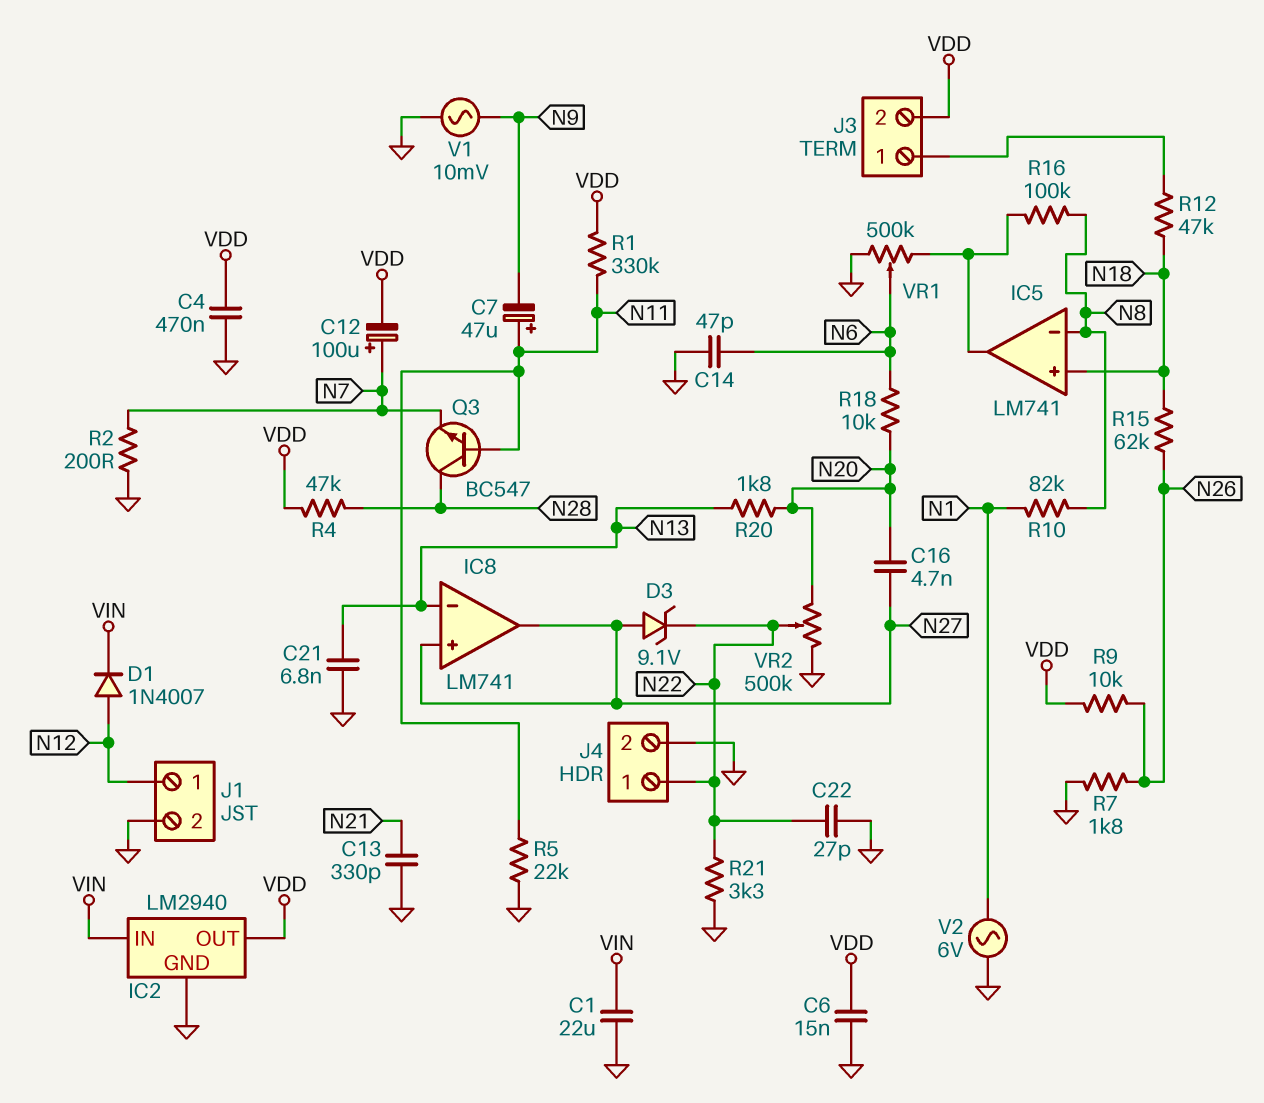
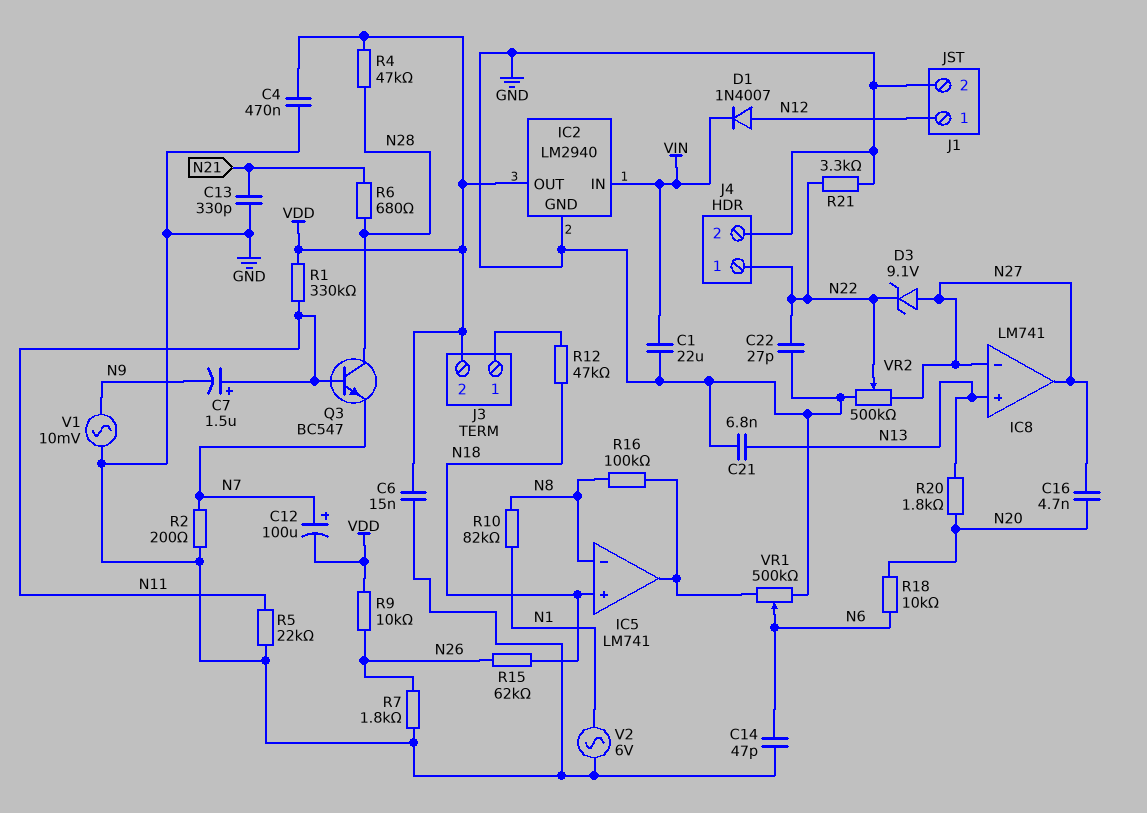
C7: 47uF (plus N11, minus N9) -> 1.5uF (plus N11, minus N9)
IC8 pin in+: N27 -> N13
IC8 pin in-: N13 -> N27
R6: none -> 680 (N21, N28)
VR2: 500k (GND, N20, wiper N22) -> 500k (GND, N27, wiper N22)

